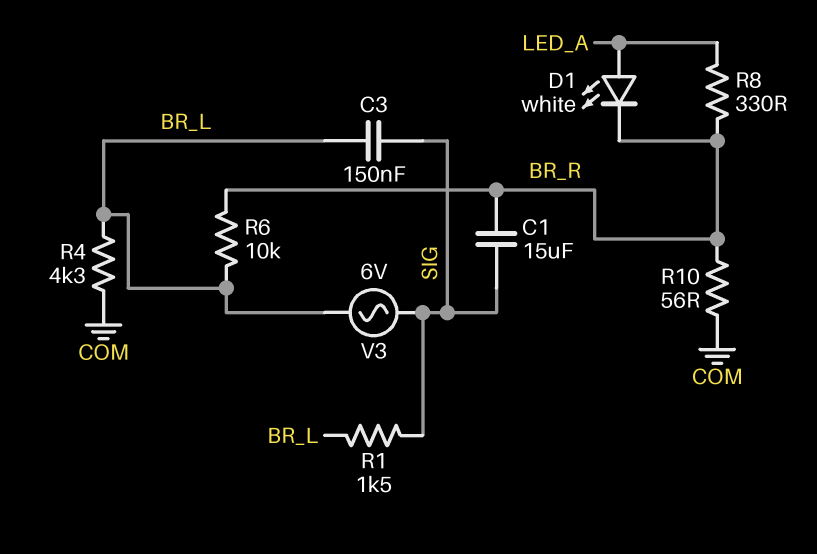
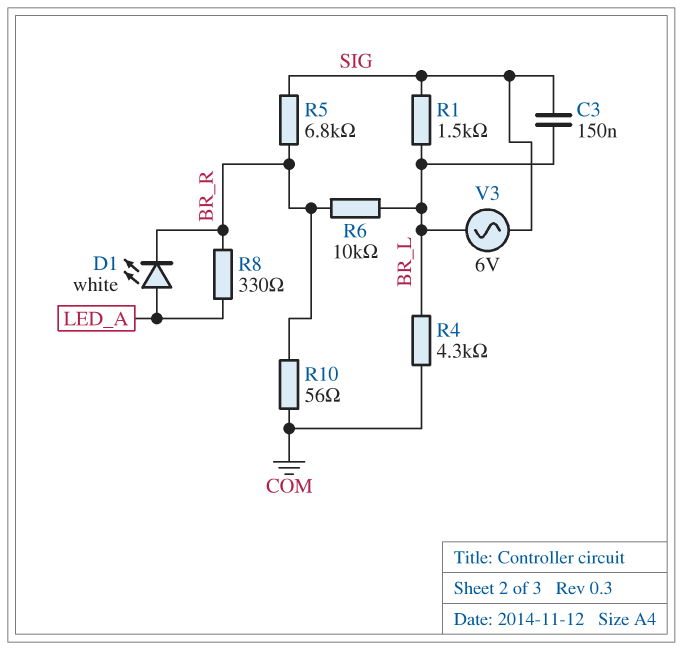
C1: 15uF (BR_R, SIG) -> none
R5: none -> 6.8k (BR_R, SIG)

